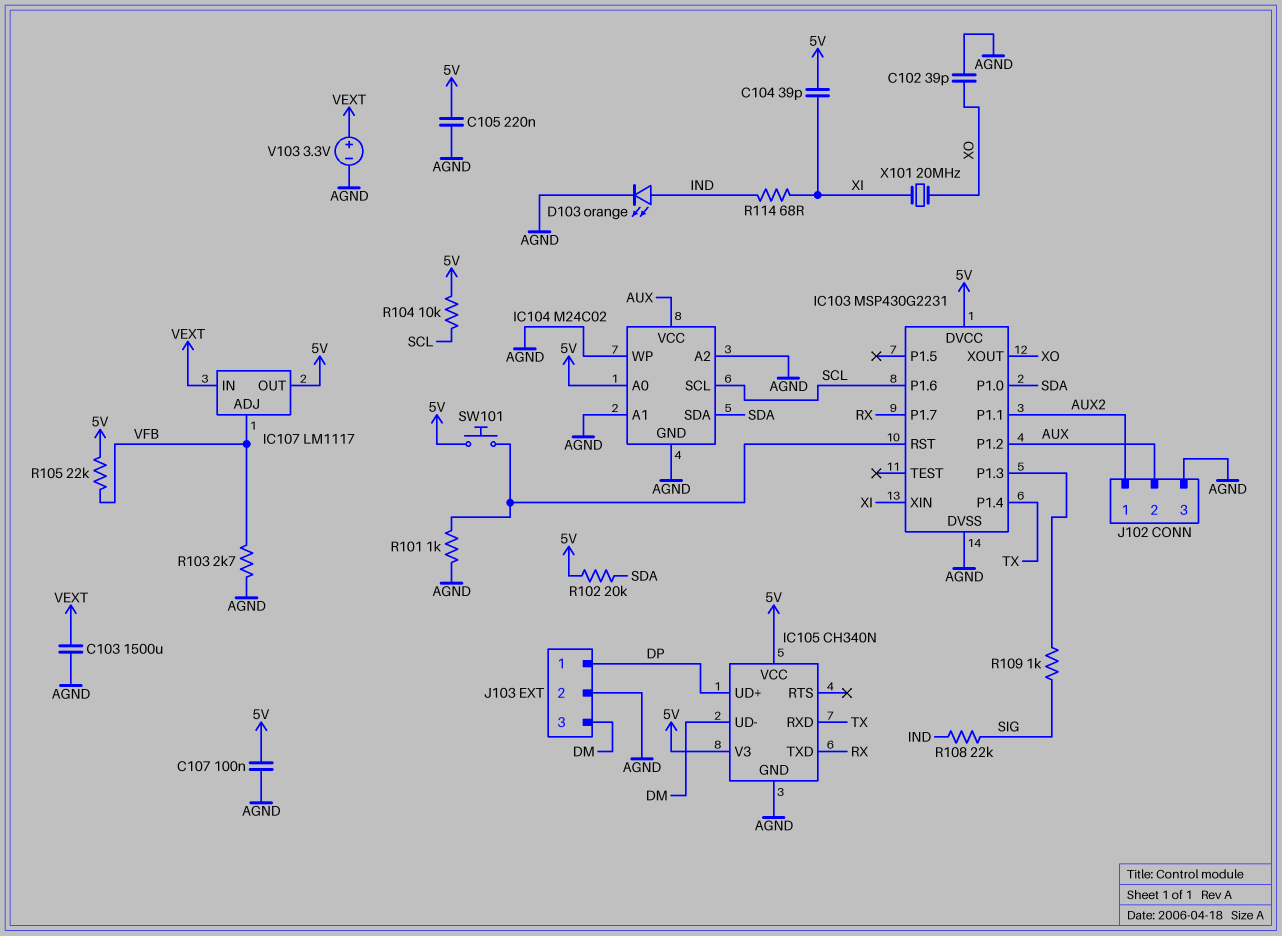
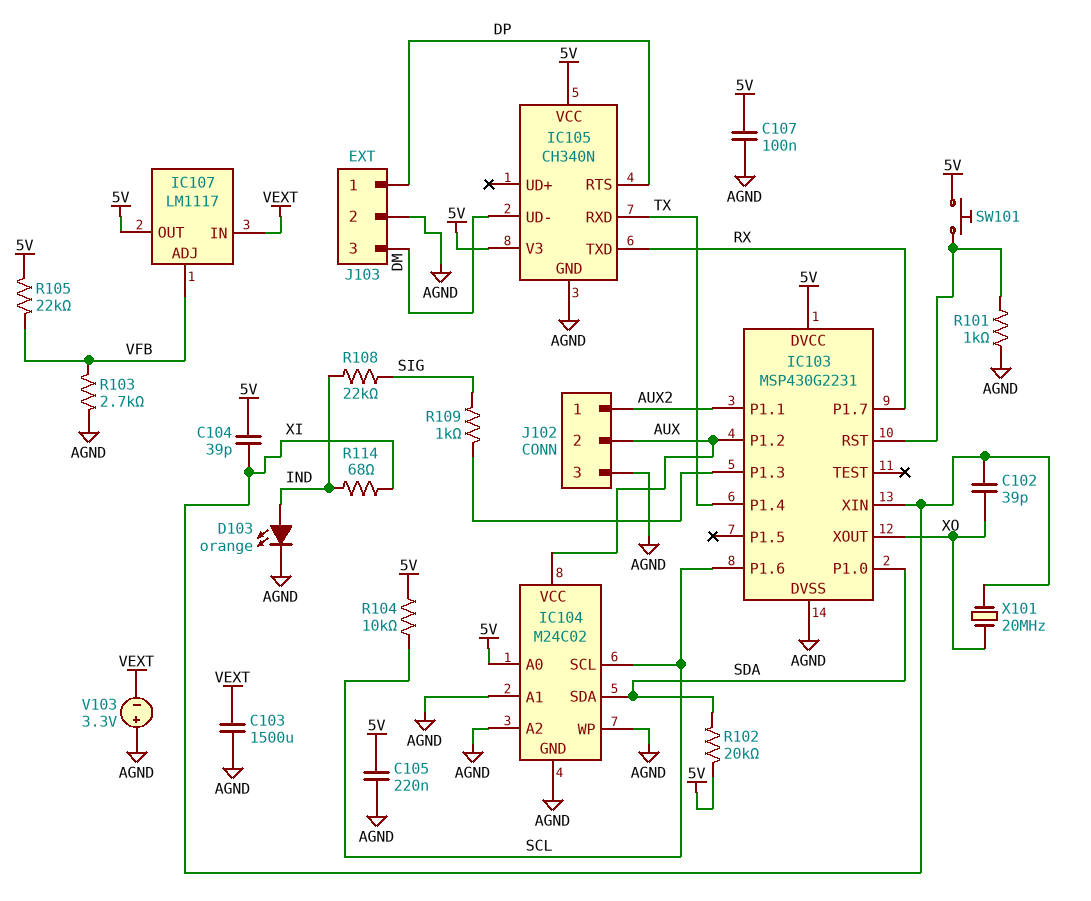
C102: 39pF (AGND, XO) -> 39pF (XI, XO)
IC105 pin RTS: none -> DP
IC105 pin UD+: DP -> none
V103: 3.3V (plus VEXT, minus AGND) -> 3.3V (plus AGND, minus VEXT)

